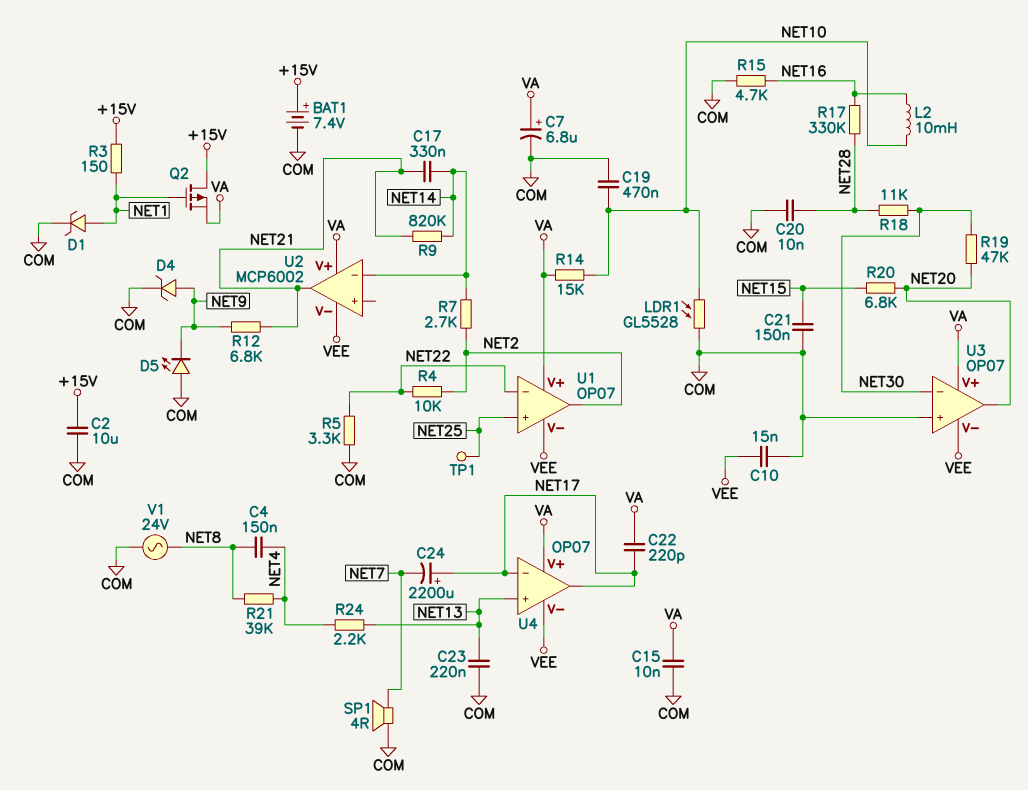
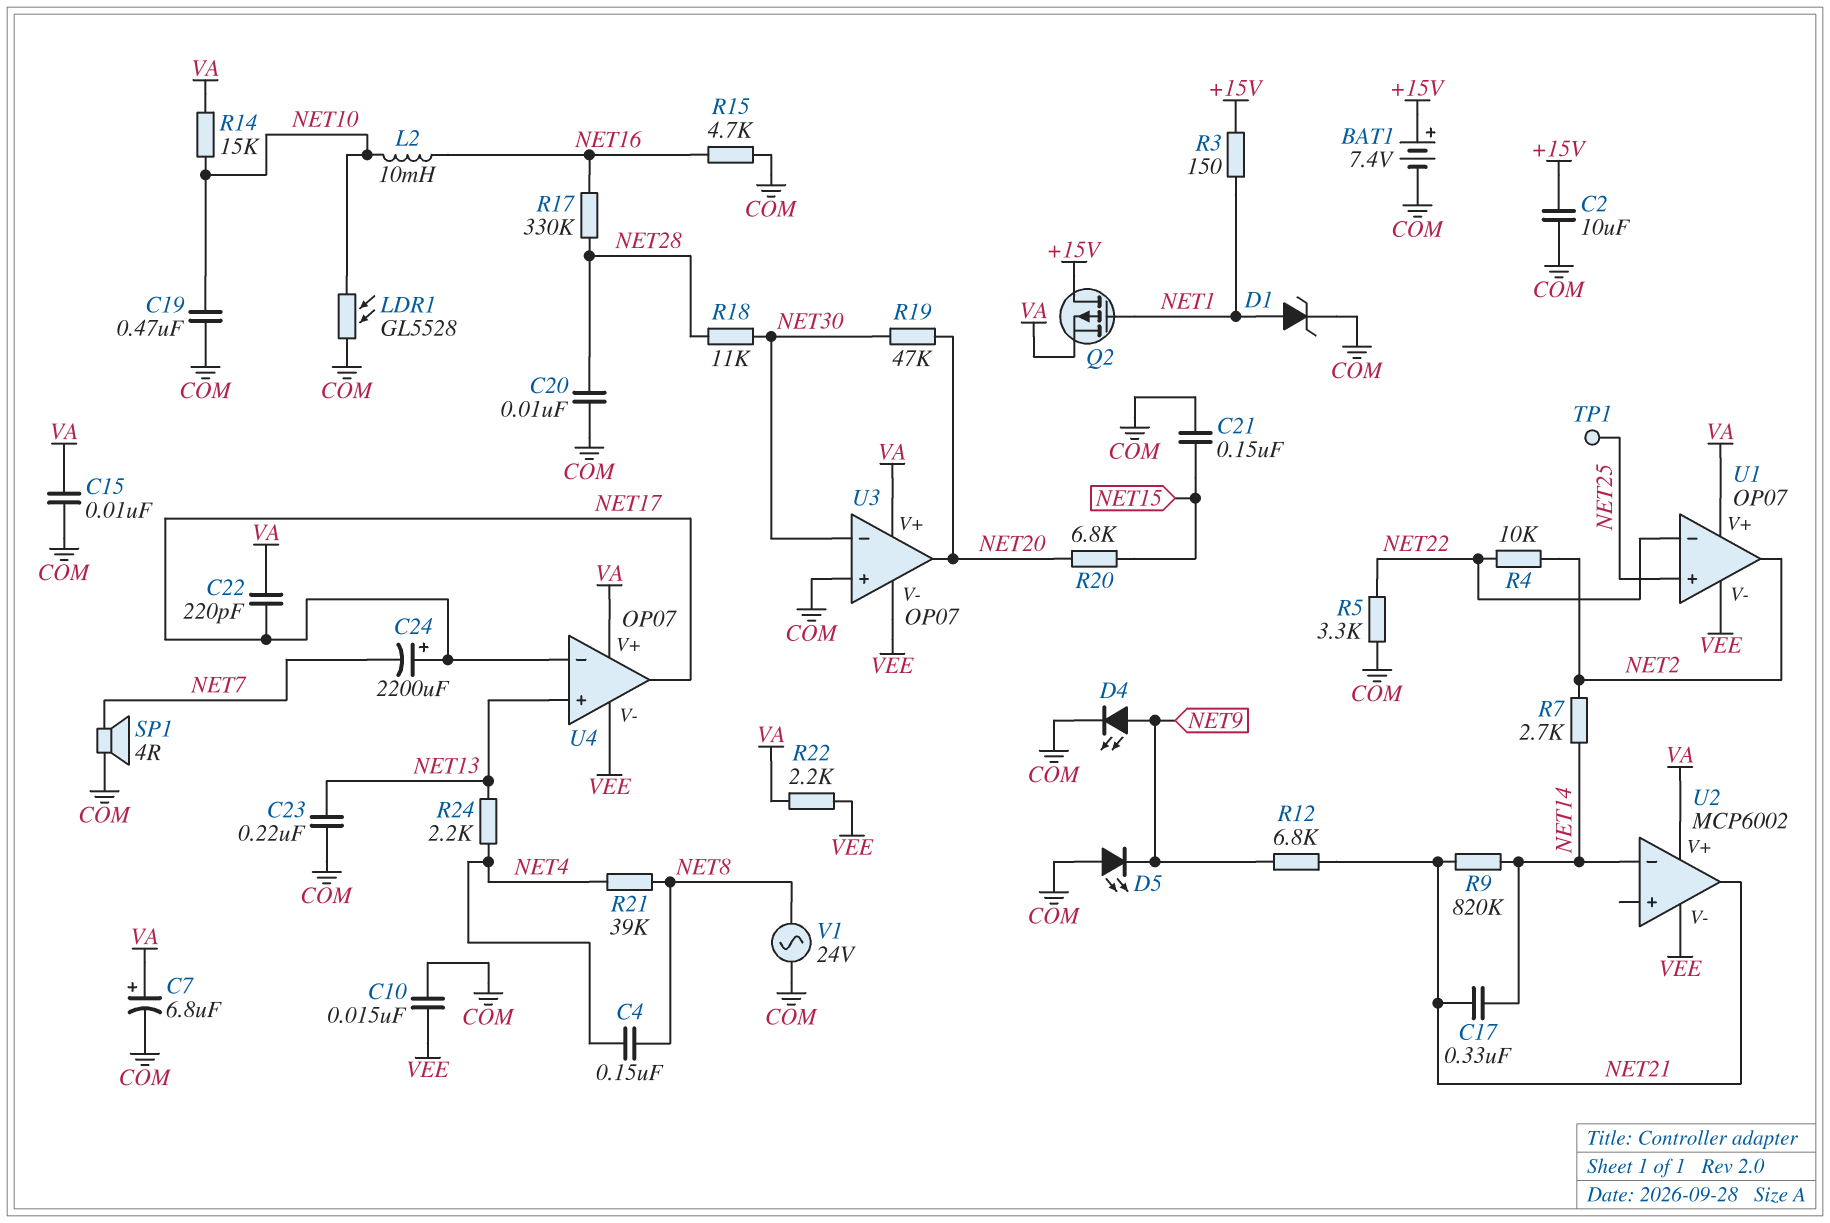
D4: zener (A NET9, K COM) -> LED (A NET9, K COM)
R22: none -> 2.2k (VA, VEE)

